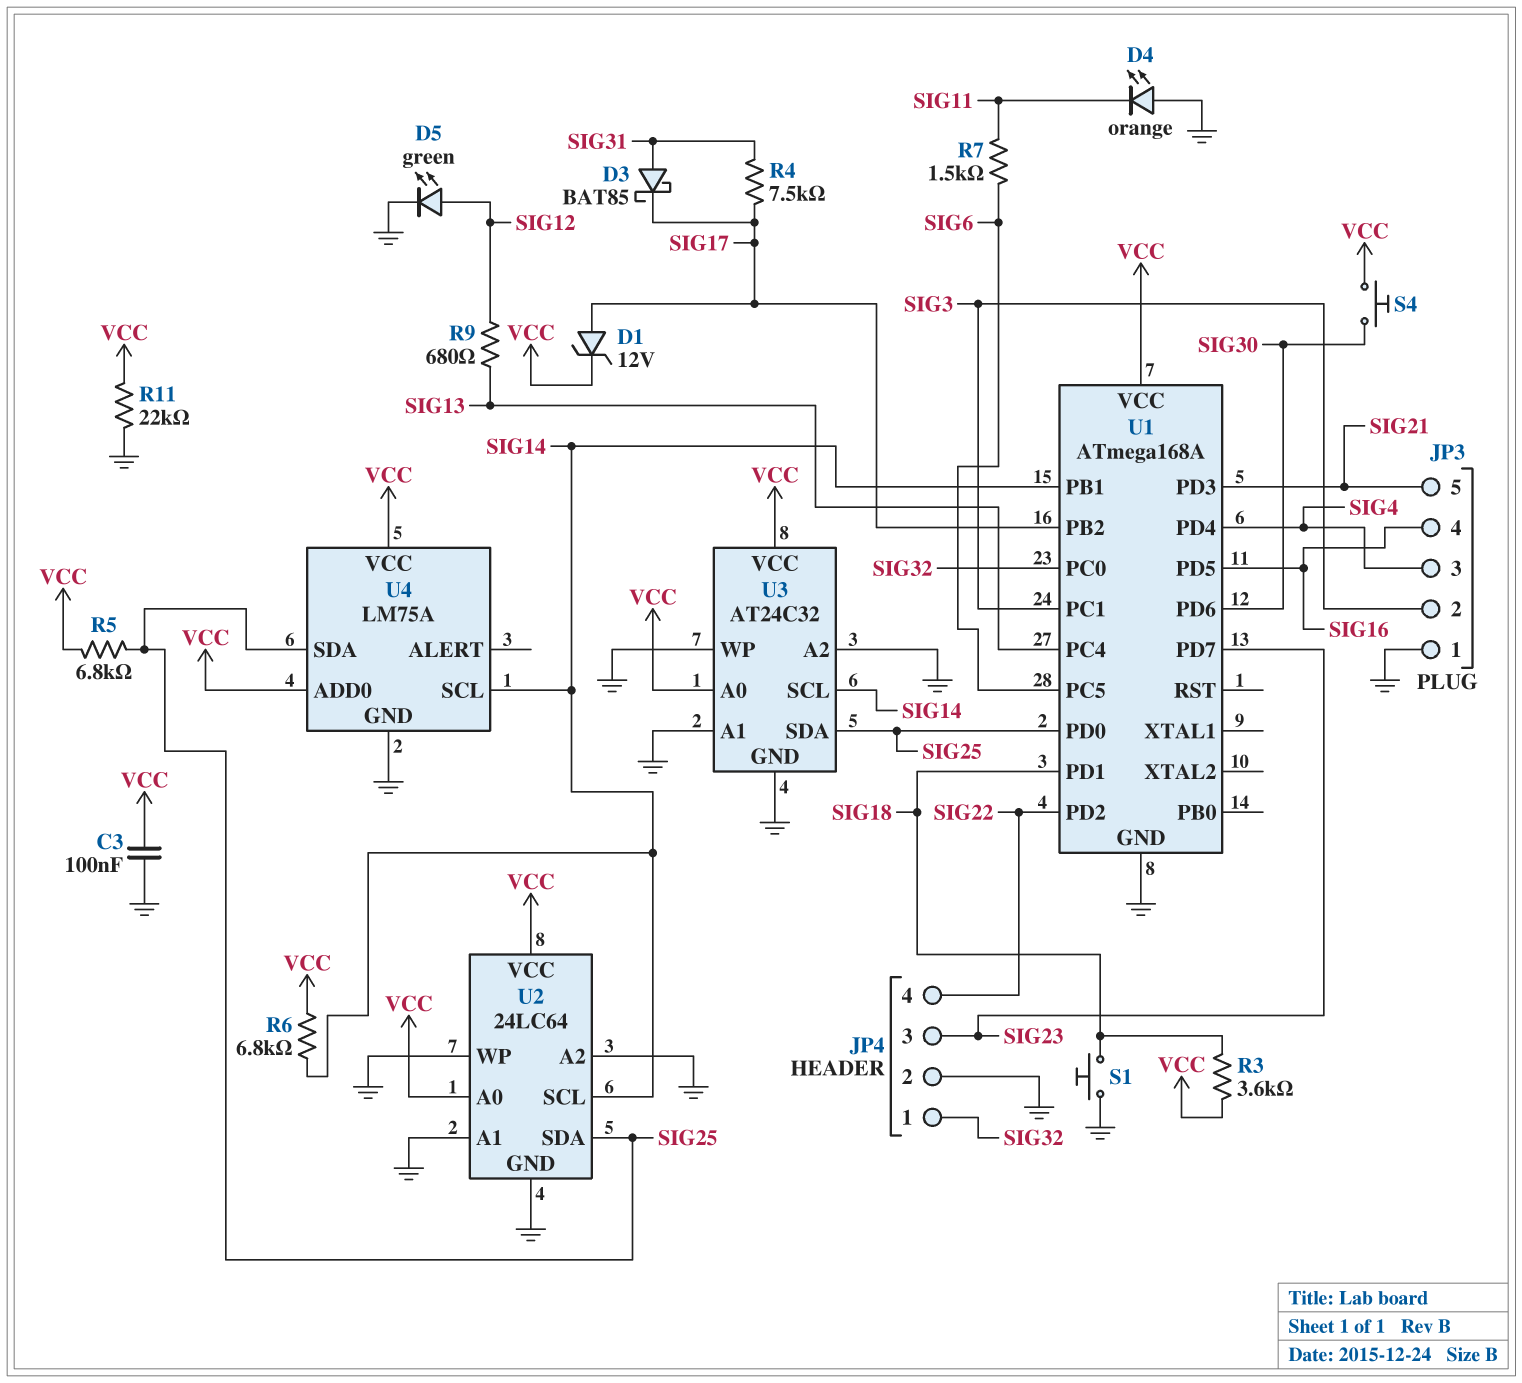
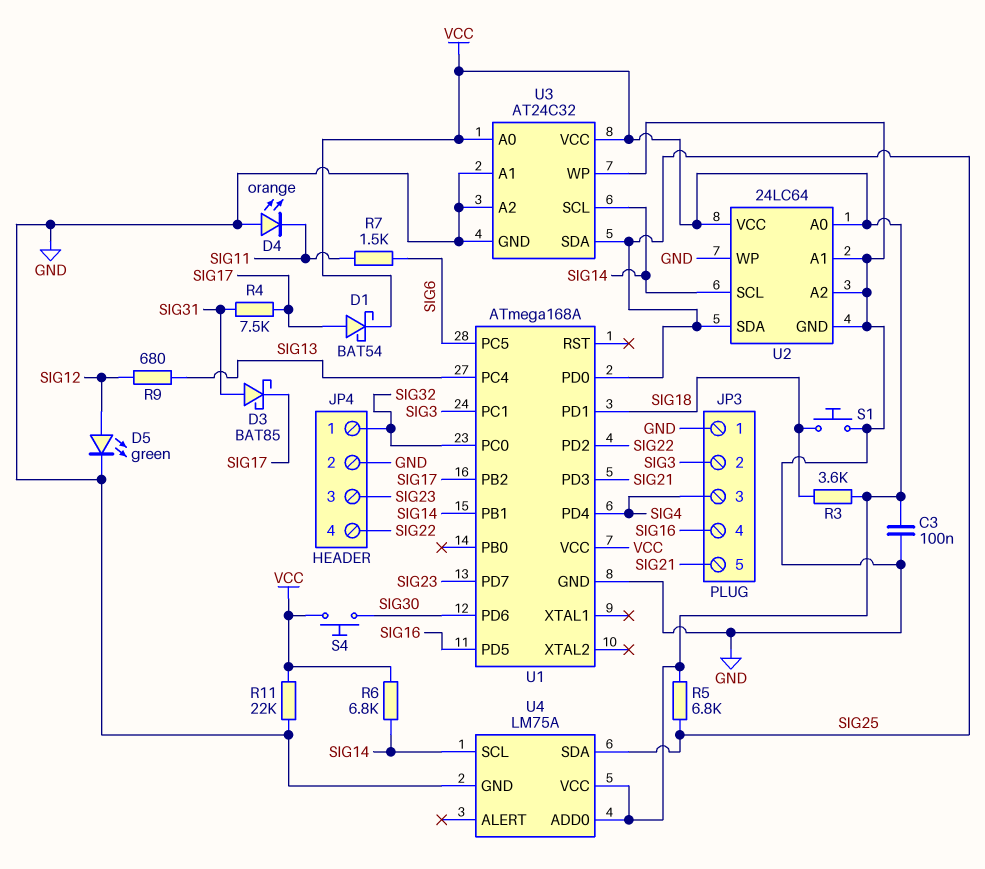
D1: zener 12V (A SIG17, K VCC) -> schottky BAT54 (A SIG17, K VCC)

